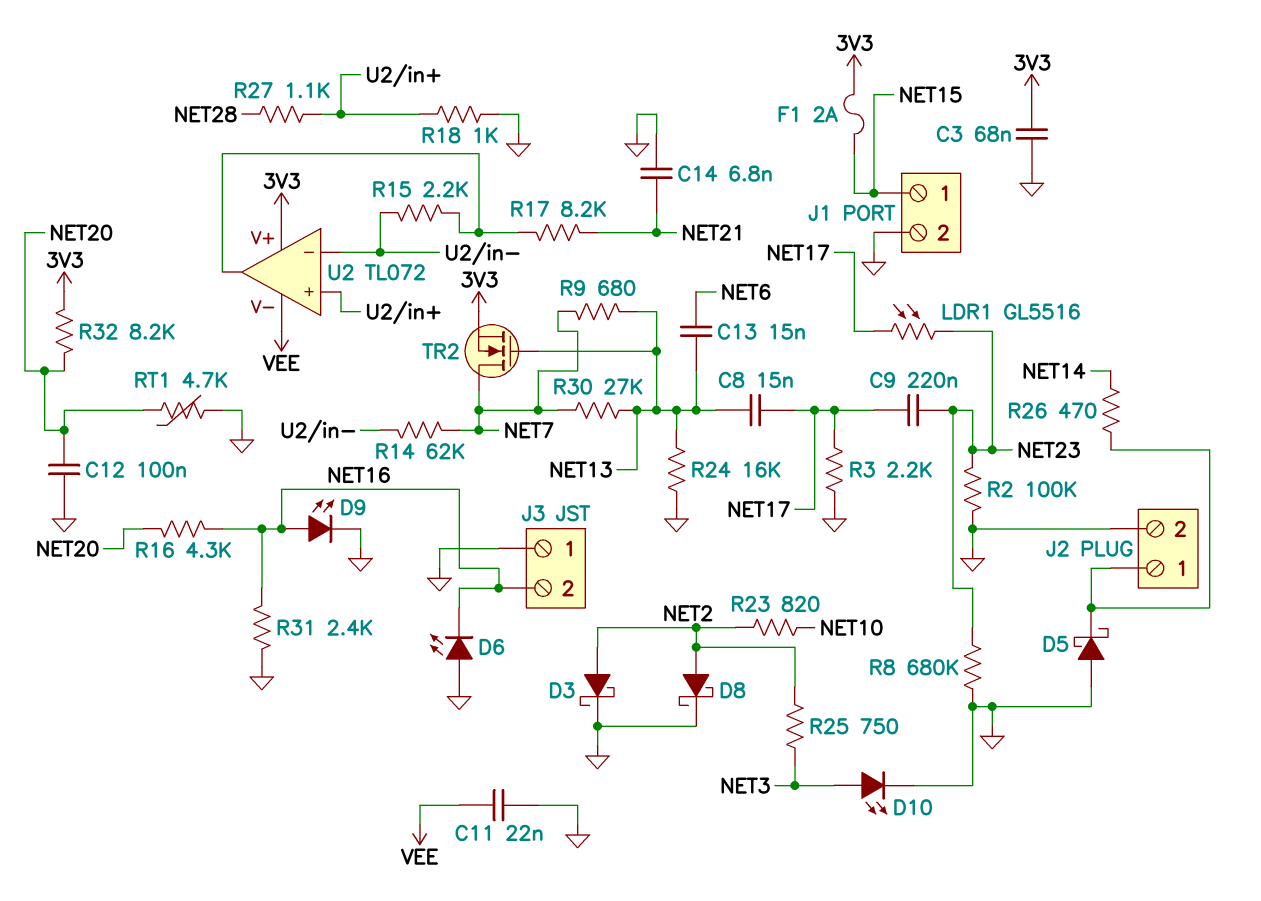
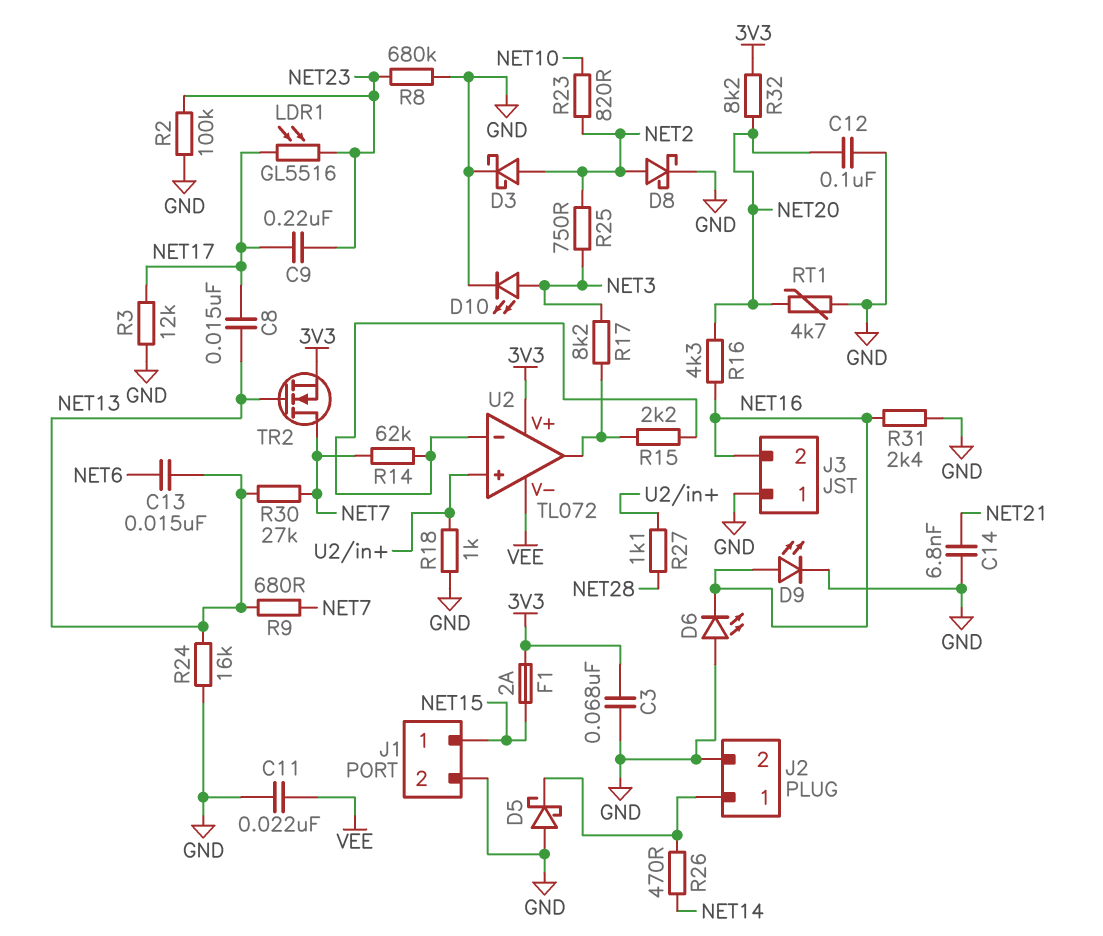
R3: 2.2k (GND, NET17) -> 12k (GND, NET17)
R17: 8.2k (NET21, U2/out) -> 8.2k (NET3, U2/out)

